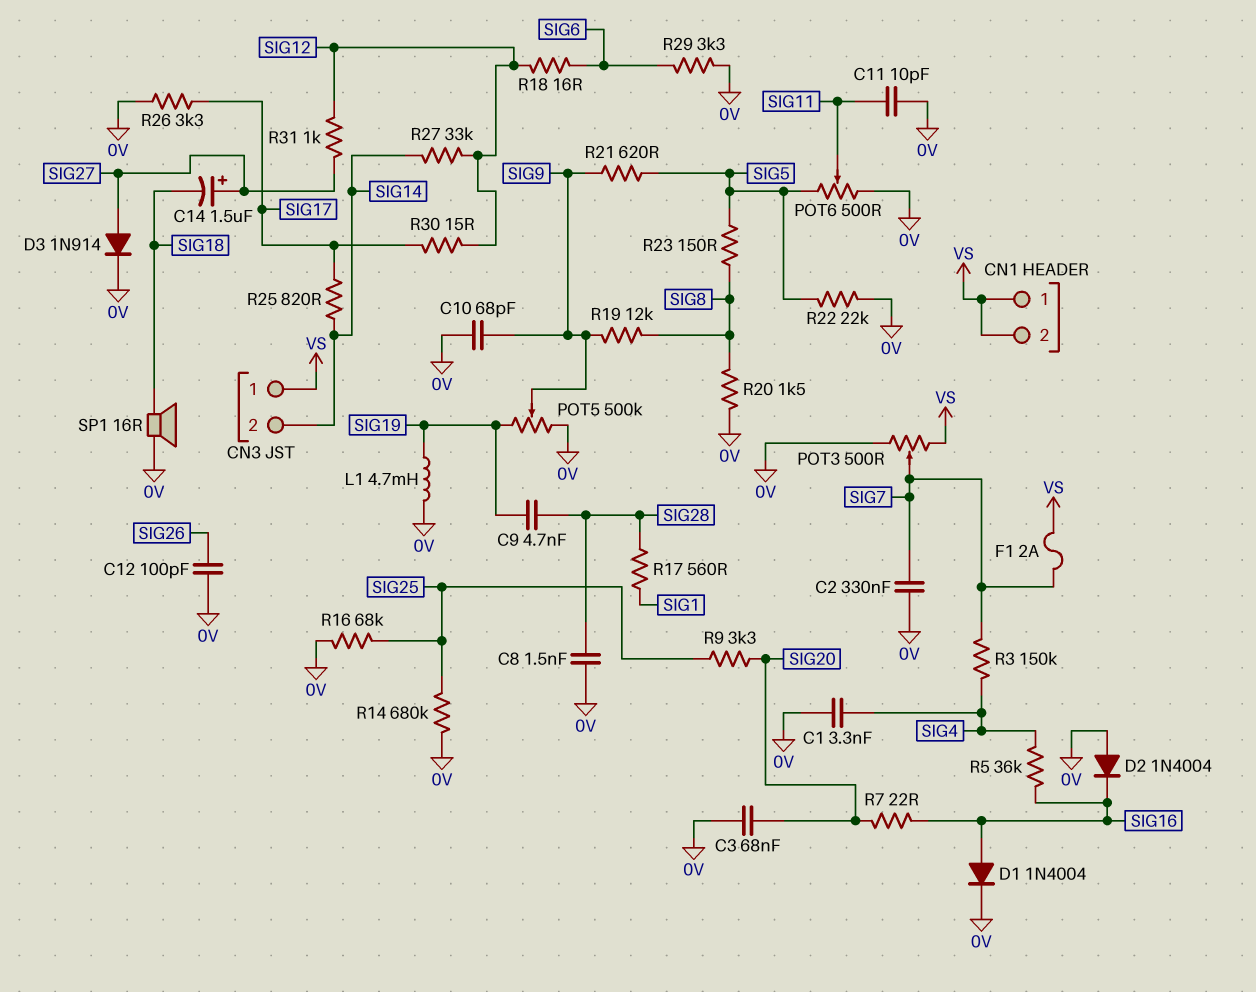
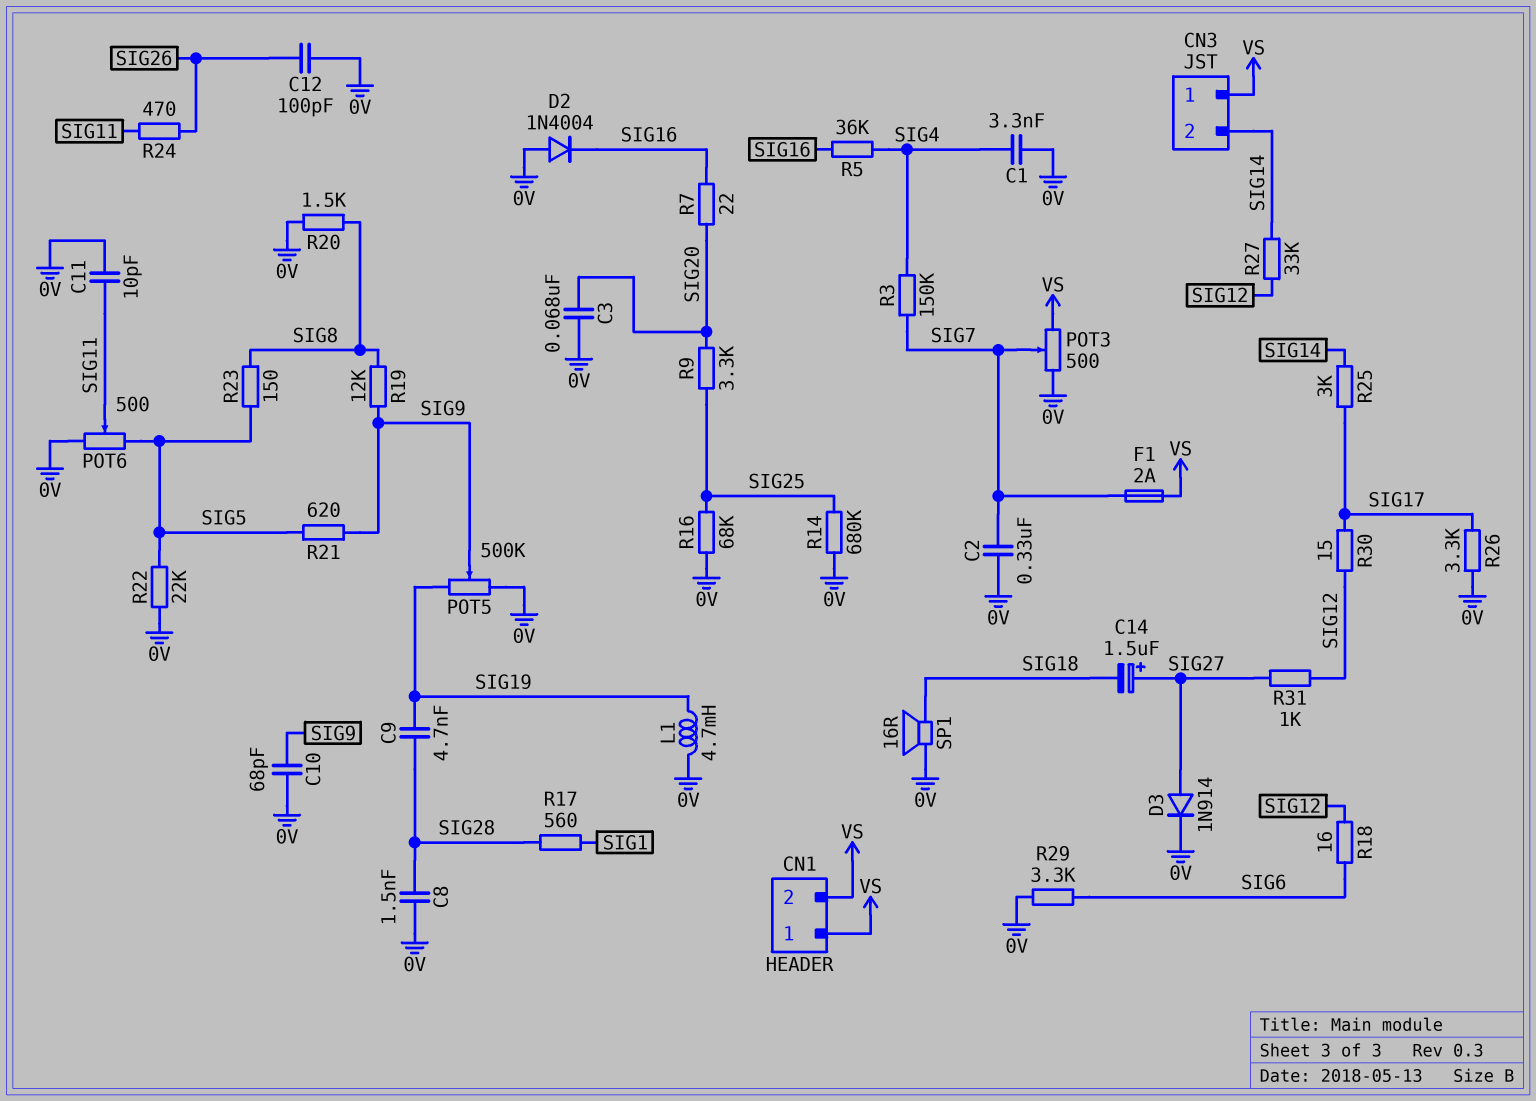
D1: diode 1N4004 (A SIG16, K 0V) -> none
R24: none -> 470 (SIG11, SIG26)
R25: 820 (SIG14, SIG17) -> 3k (SIG14, SIG17)

